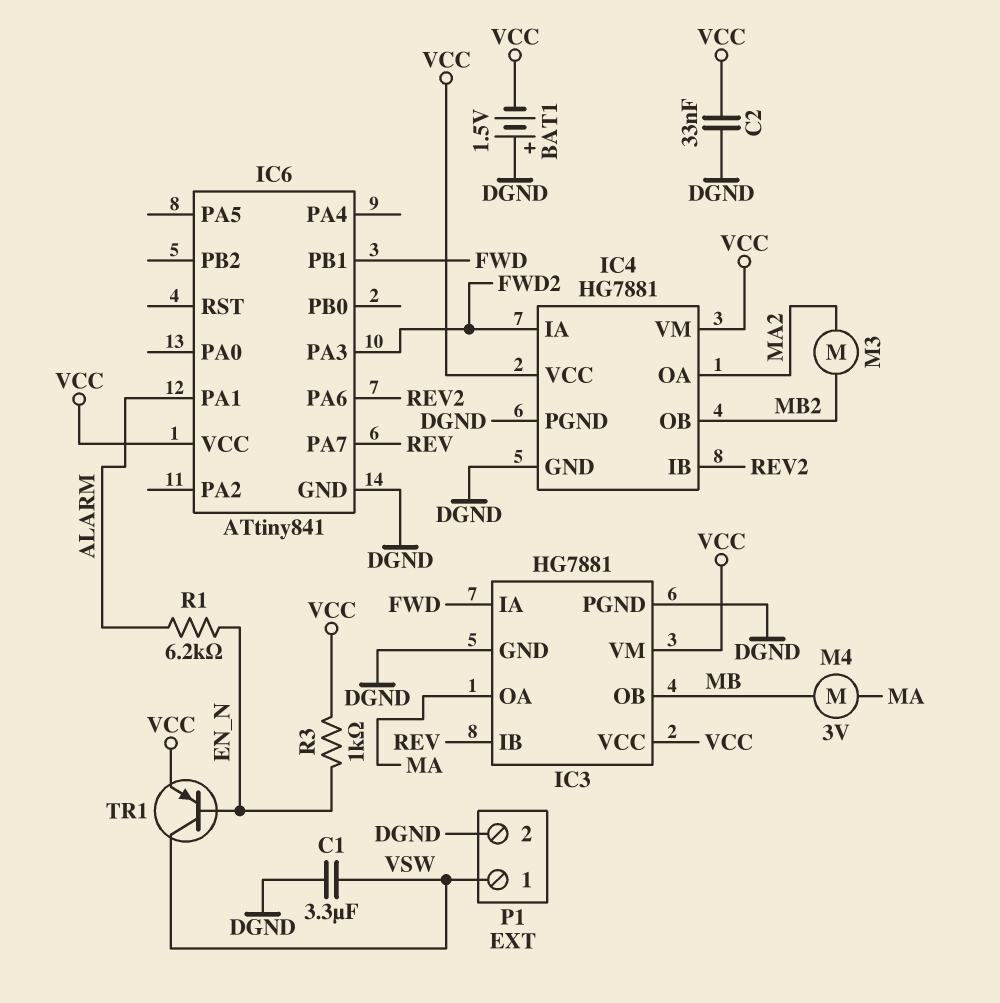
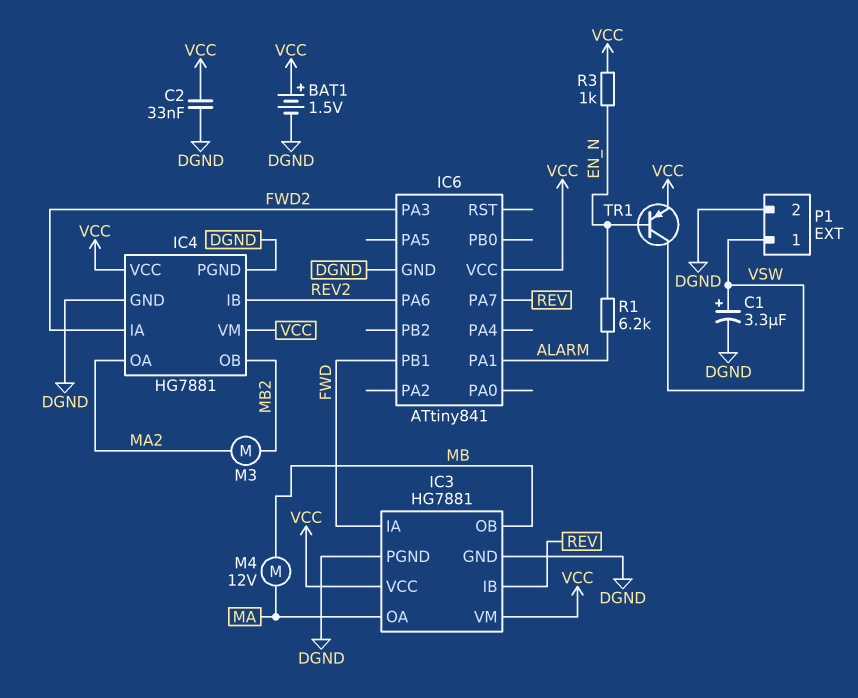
BAT1: 1.5V (plus DGND, minus VCC) -> 1.5V (plus VCC, minus DGND)
C1: 3.3uF (DGND, VSW) -> 3.3uF (plus VSW, minus DGND)
M4: motor 3V (MA, MB) -> motor 12V (MA, MB)

